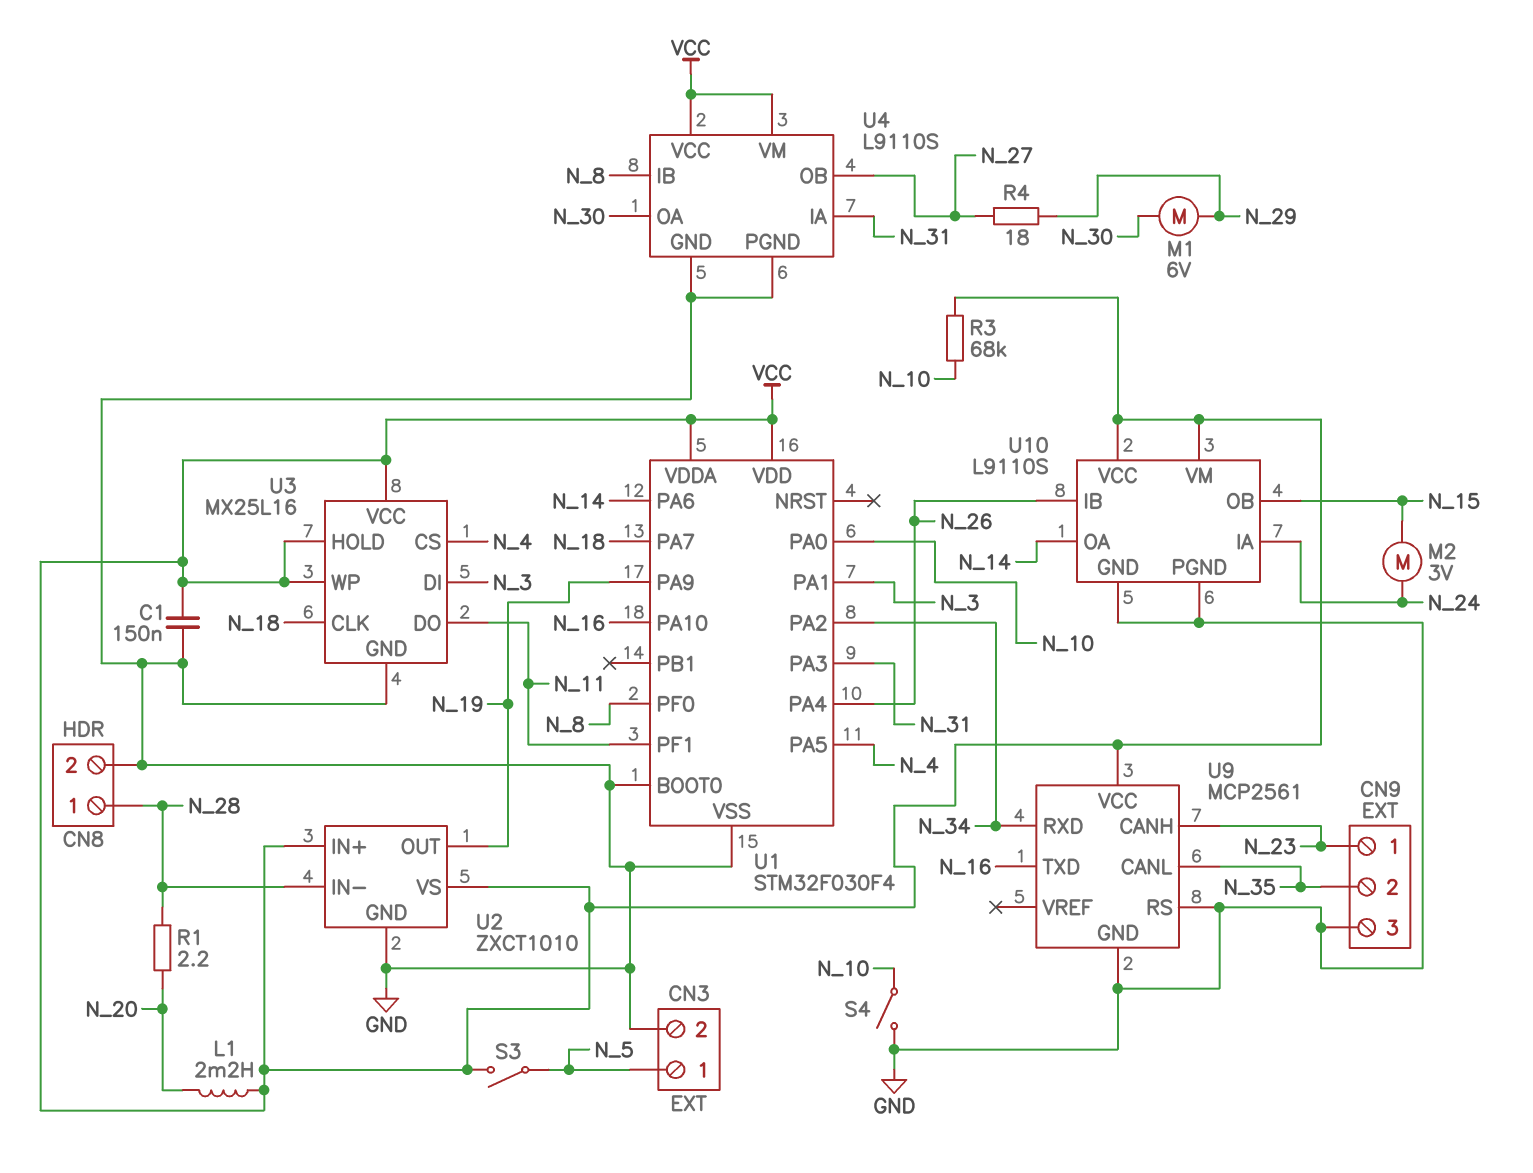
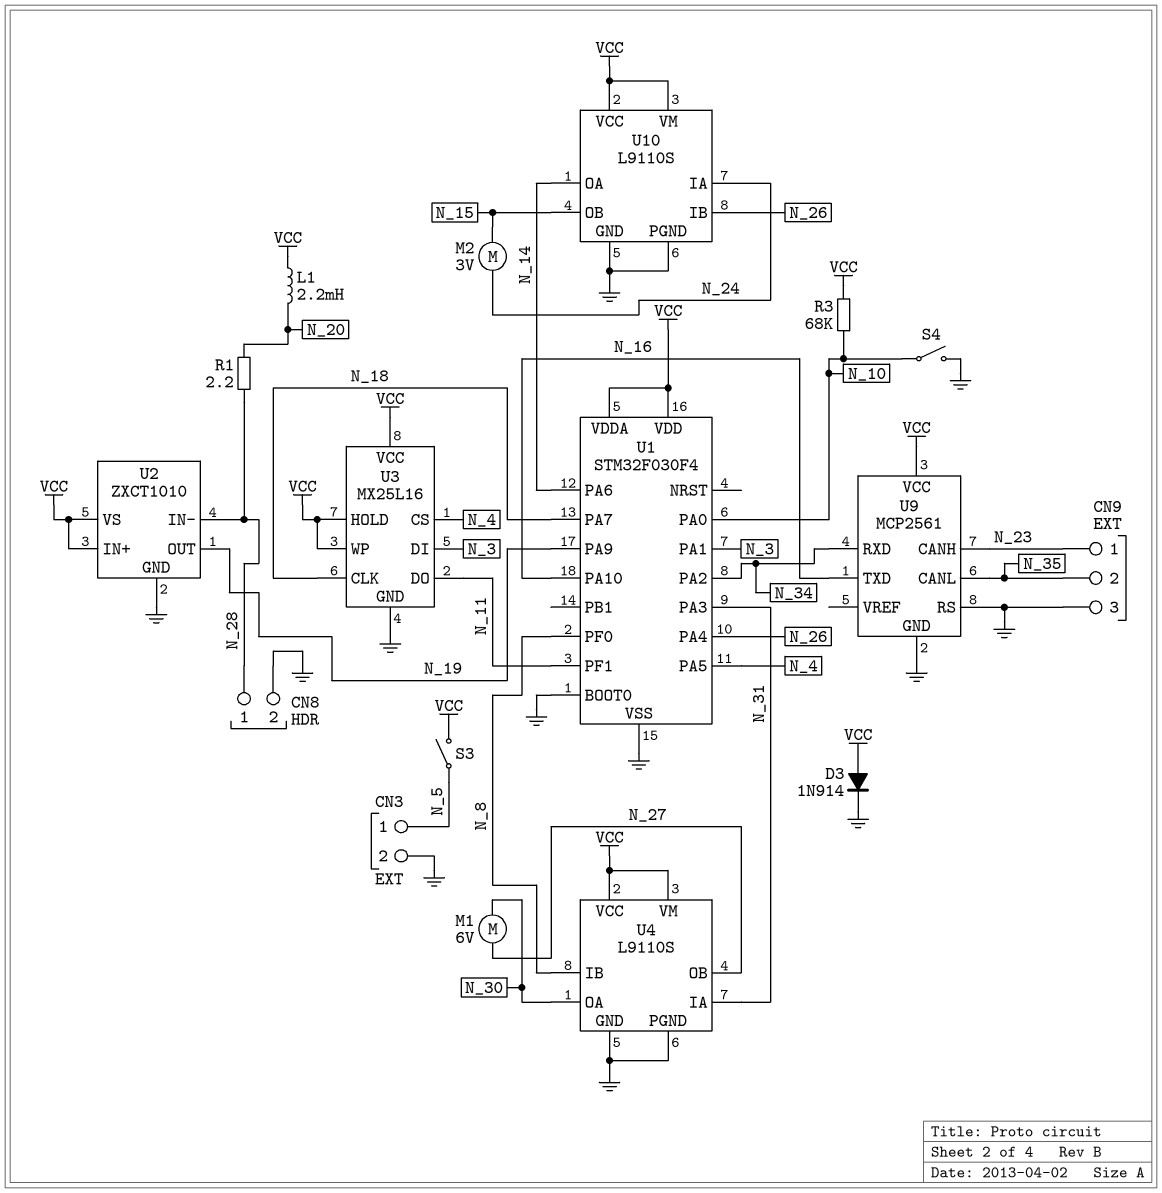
C1: 150nF (GND, VCC) -> none
D3: none -> diode 1N914 (A VCC, K GND)
M1: motor 6V (N_29, N_30) -> motor 6V (N_27, N_30)
R4: 18 (N_27, N_29) -> none

